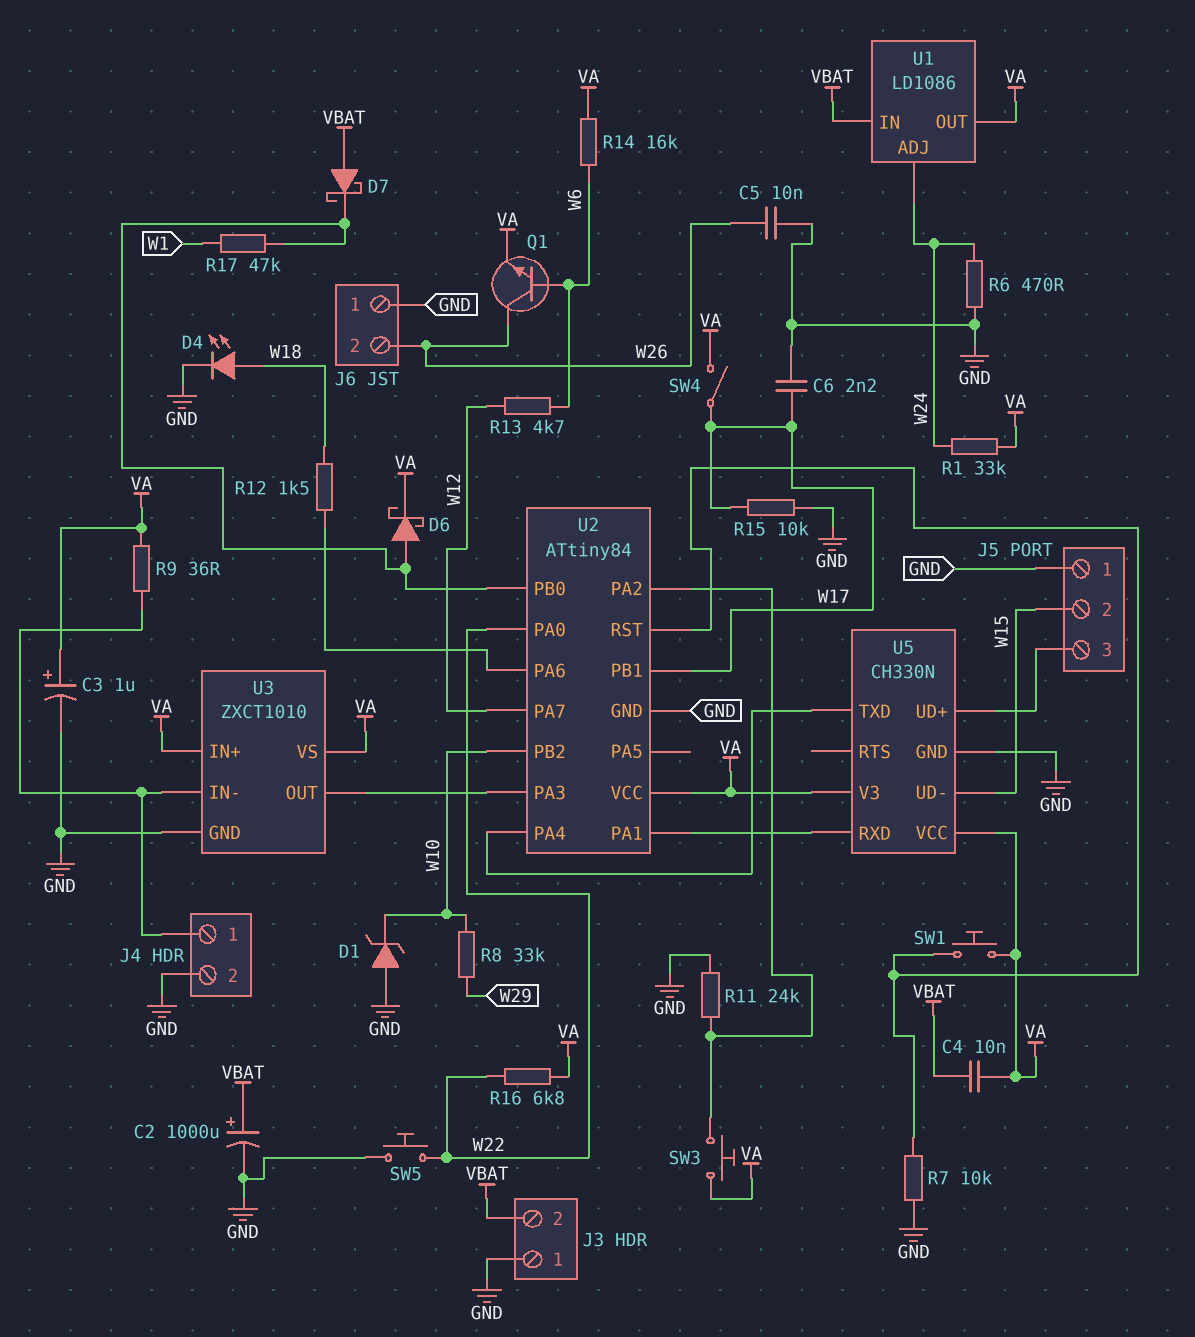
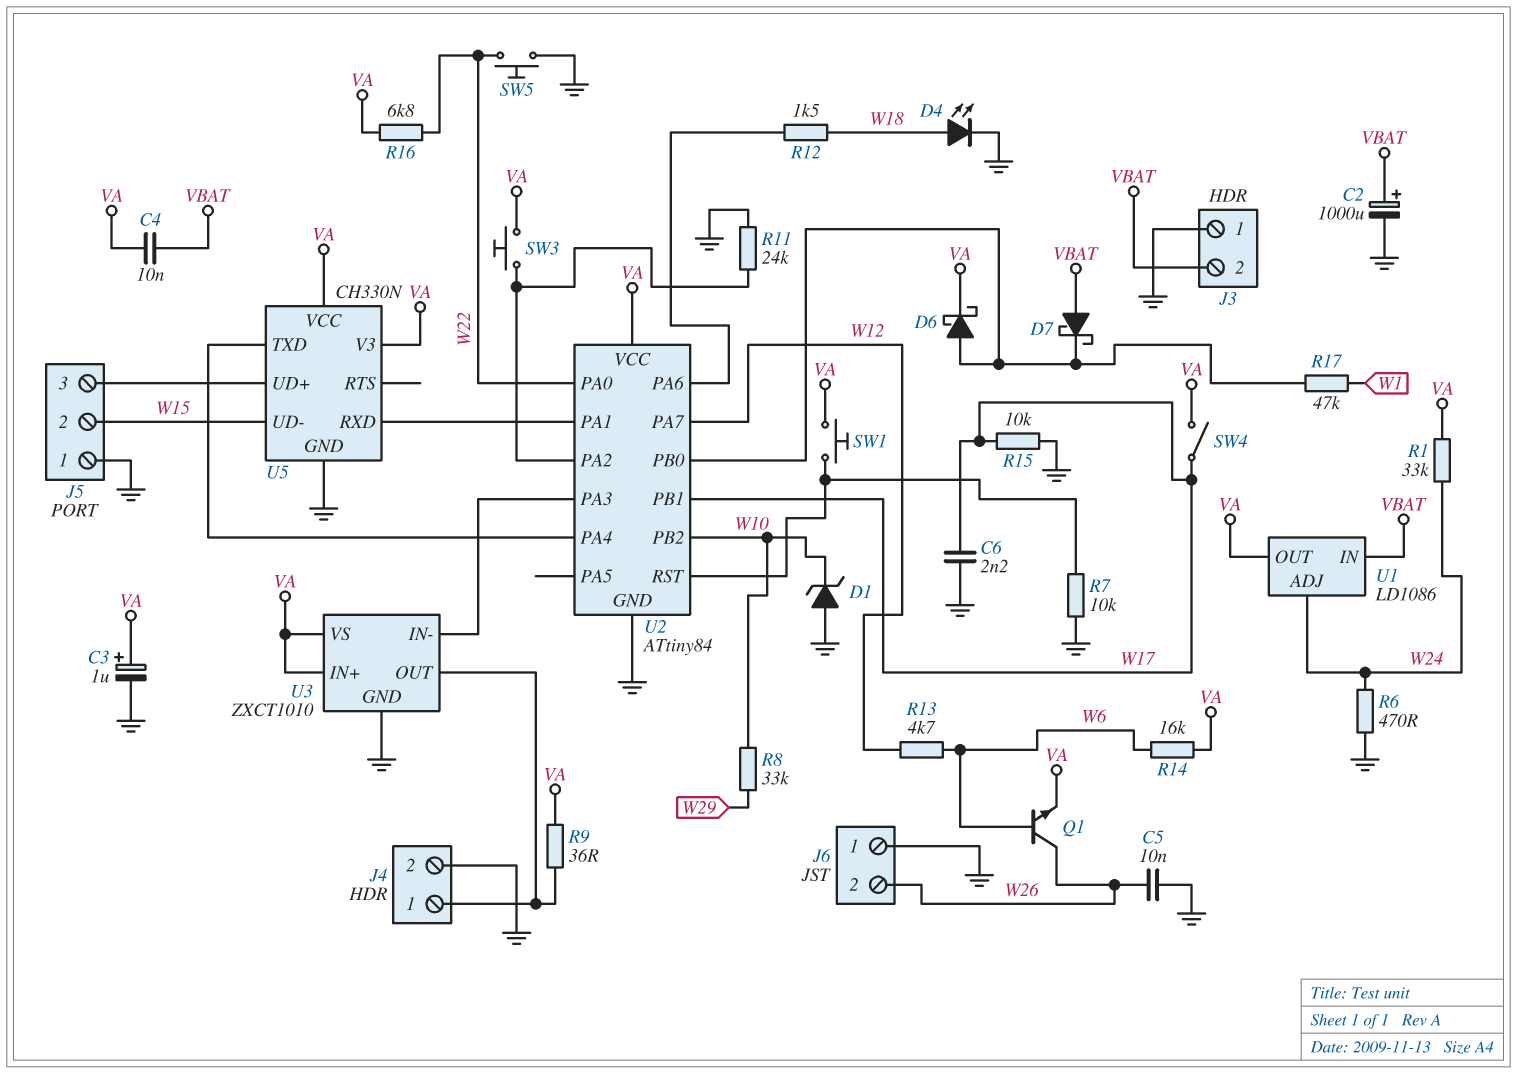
U3 pin IN-: J4/1 -> U2/PA3
U3 pin OUT: U2/PA3 -> J4/1

